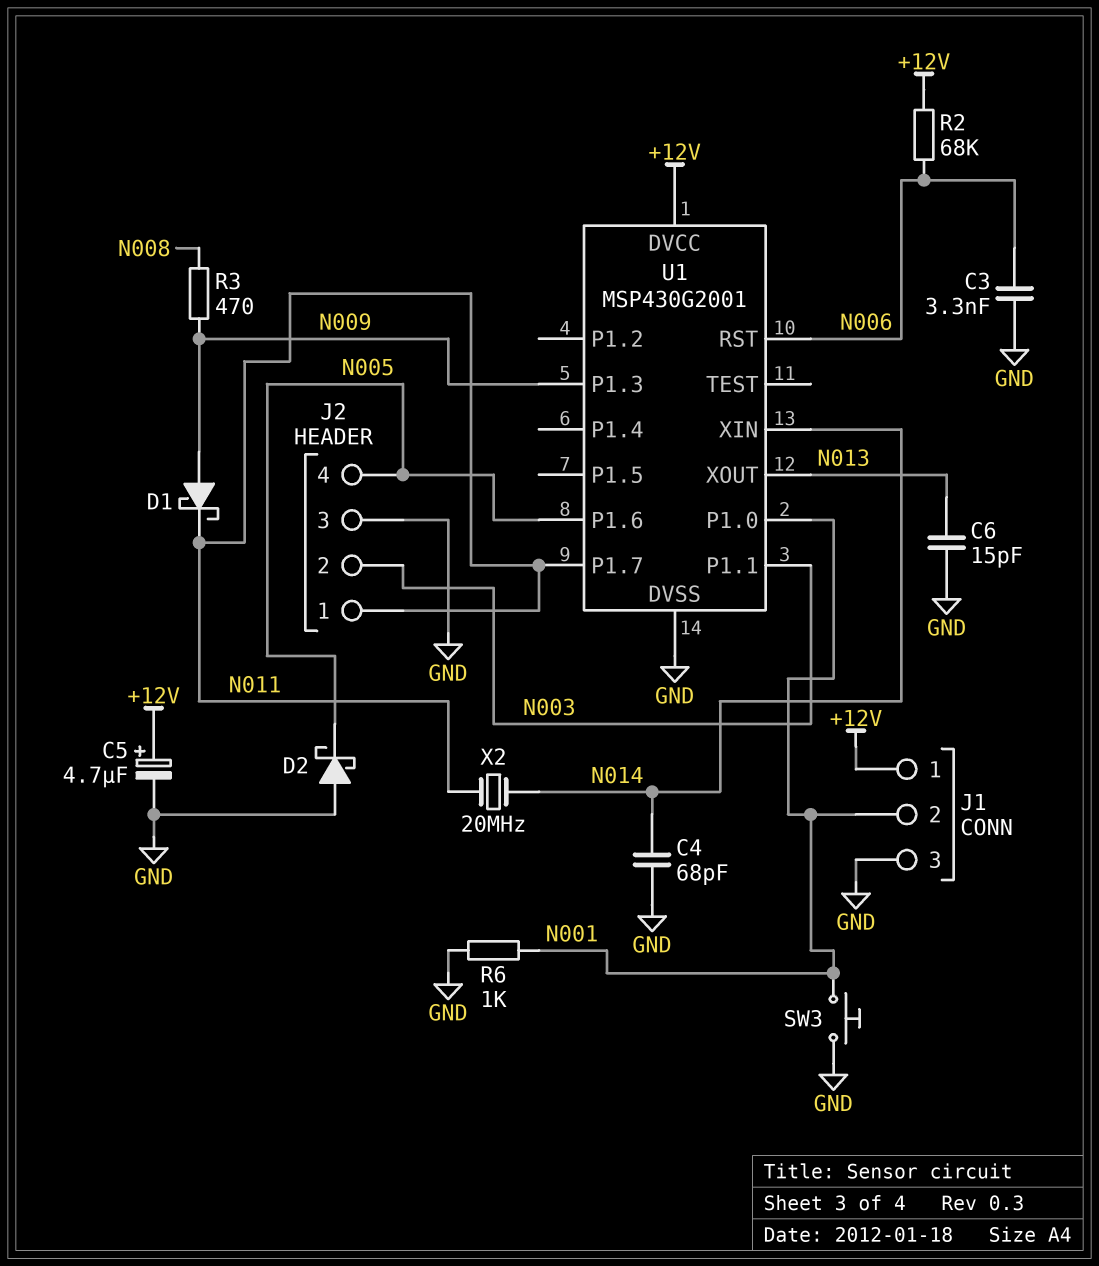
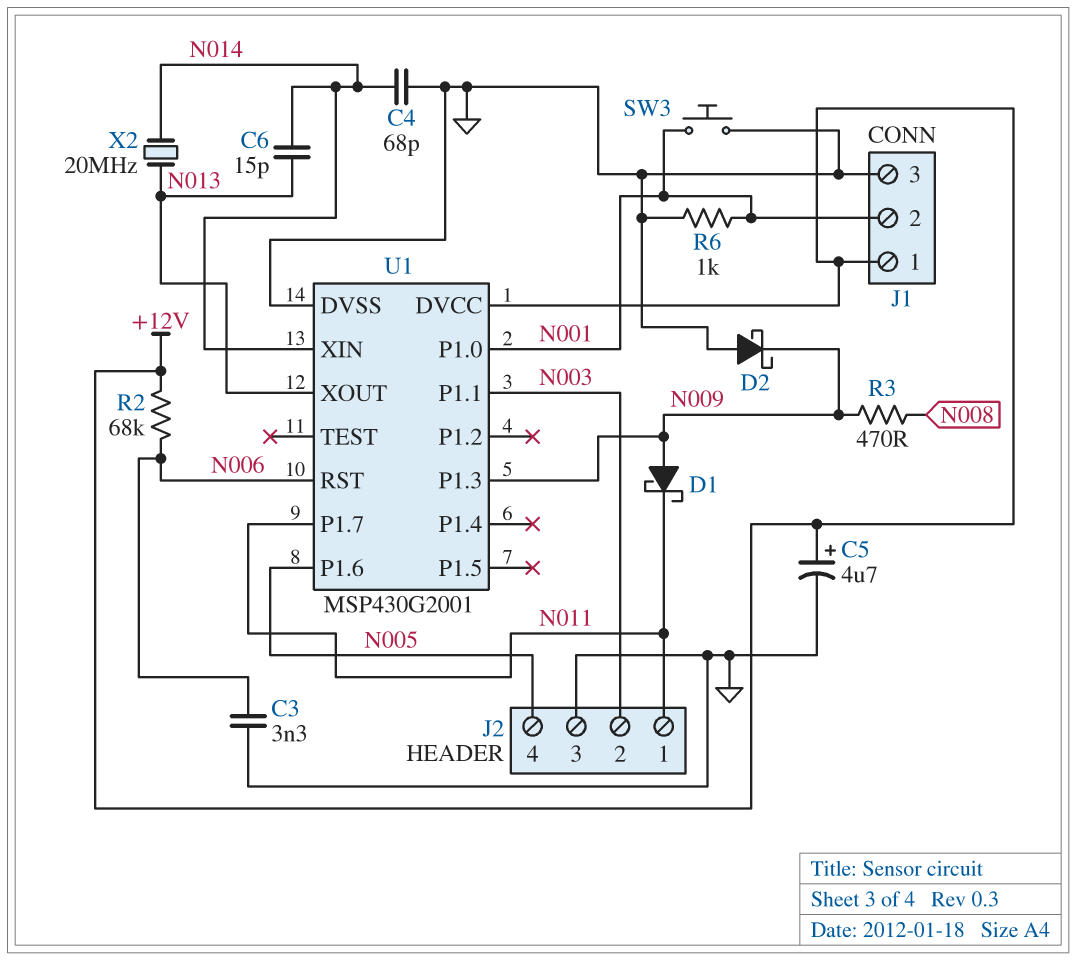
C6: 15pF (GND, N013) -> 15pF (N013, N014)
D2: schottky (A GND, K N005) -> schottky (A GND, K N009)
X2: 20MHz (N011, N014) -> 20MHz (N013, N014)

